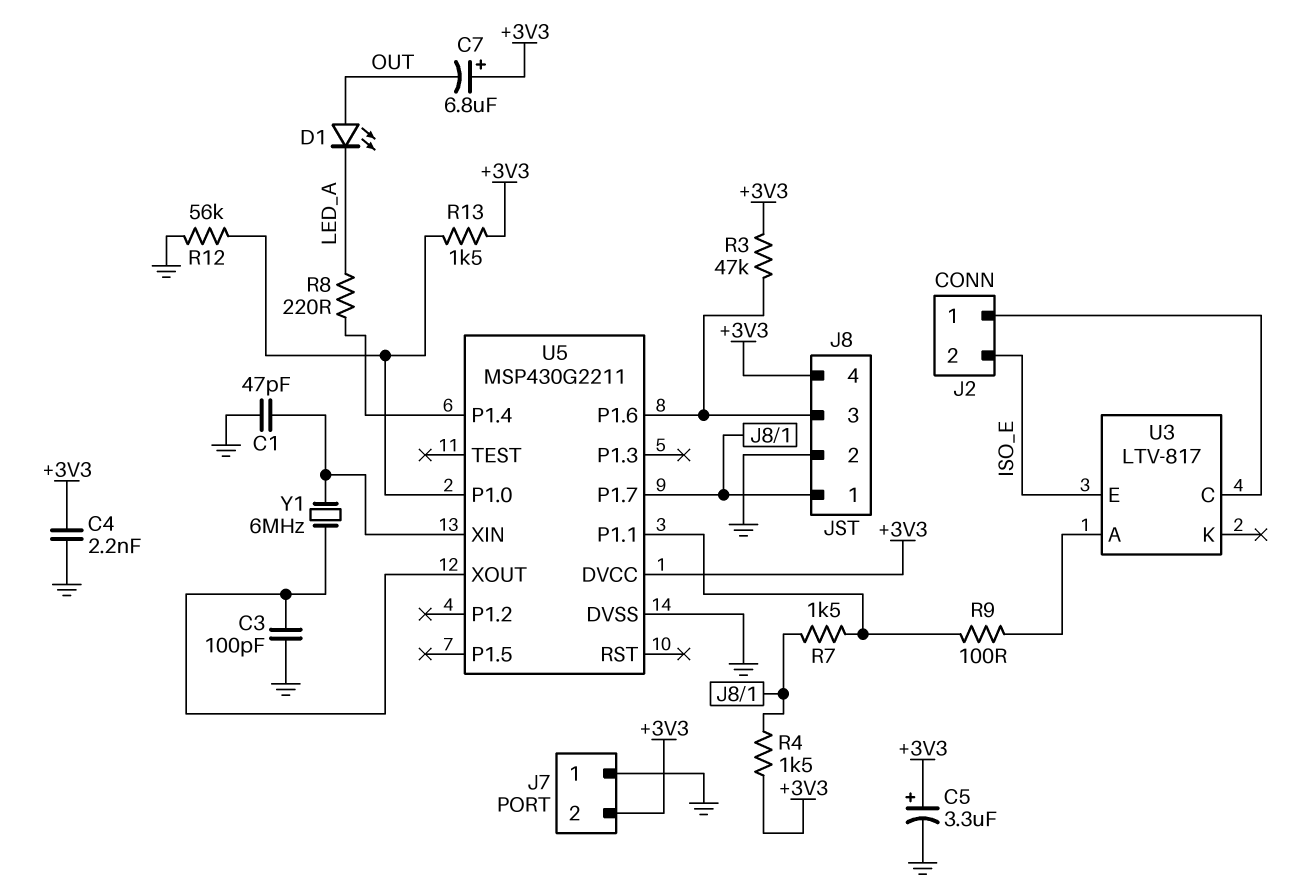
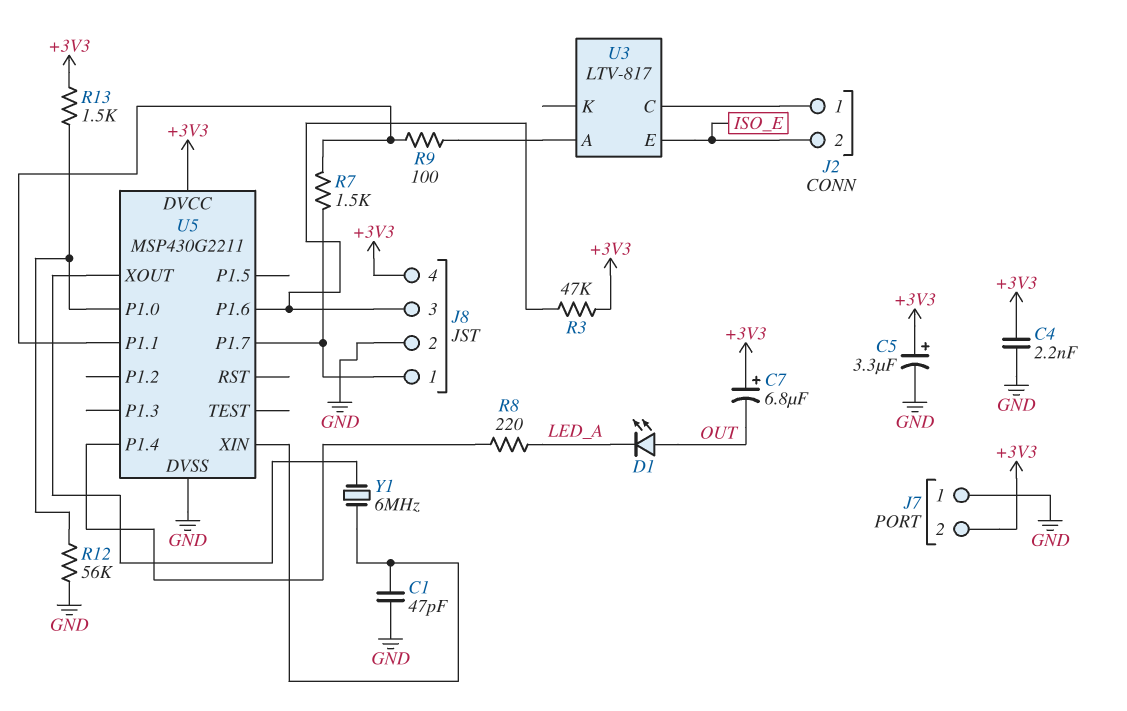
C3: 100pF (GND, U5/XOUT) -> none
R4: 1.5k (+3V3, J8/1) -> none

